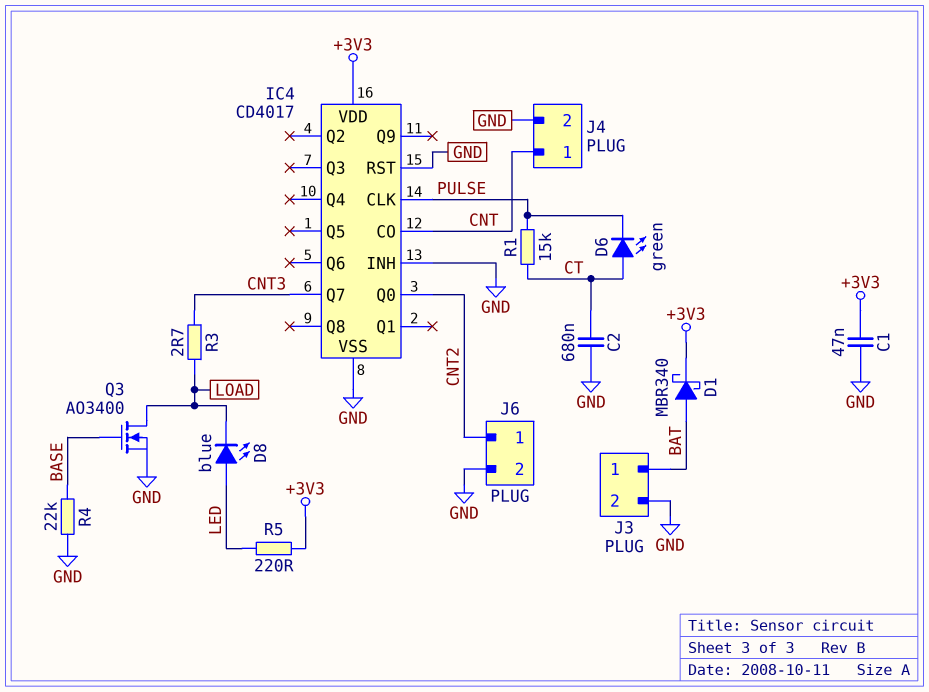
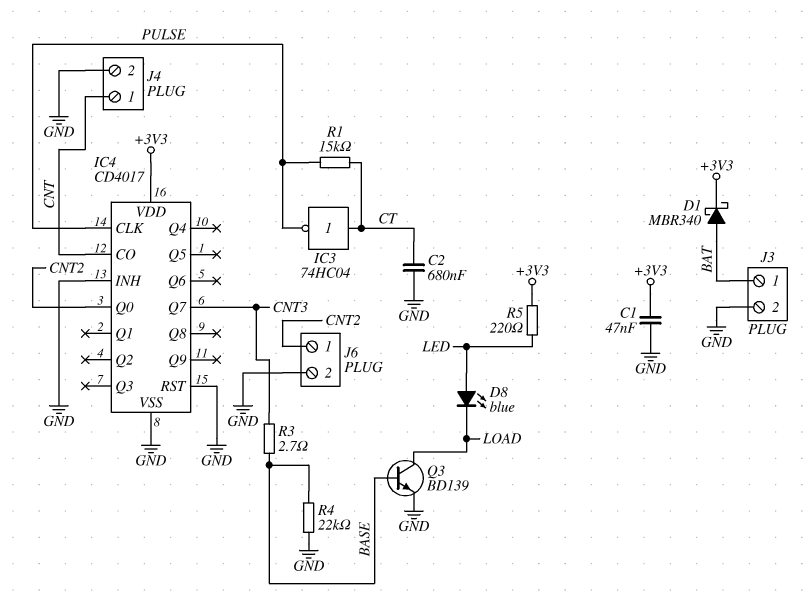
D6: LED green (A CT, K PULSE) -> none
IC3: none -> NOT 74HC04 (in CT, out PULSE)
Q3: NMOS AO3400 (G BASE, D LOAD, S GND) -> NPN BD139 (B BASE, C LOAD, E GND)
R3: 2.7 (CNT3, LOAD) -> 2.7 (BASE, CNT3)

